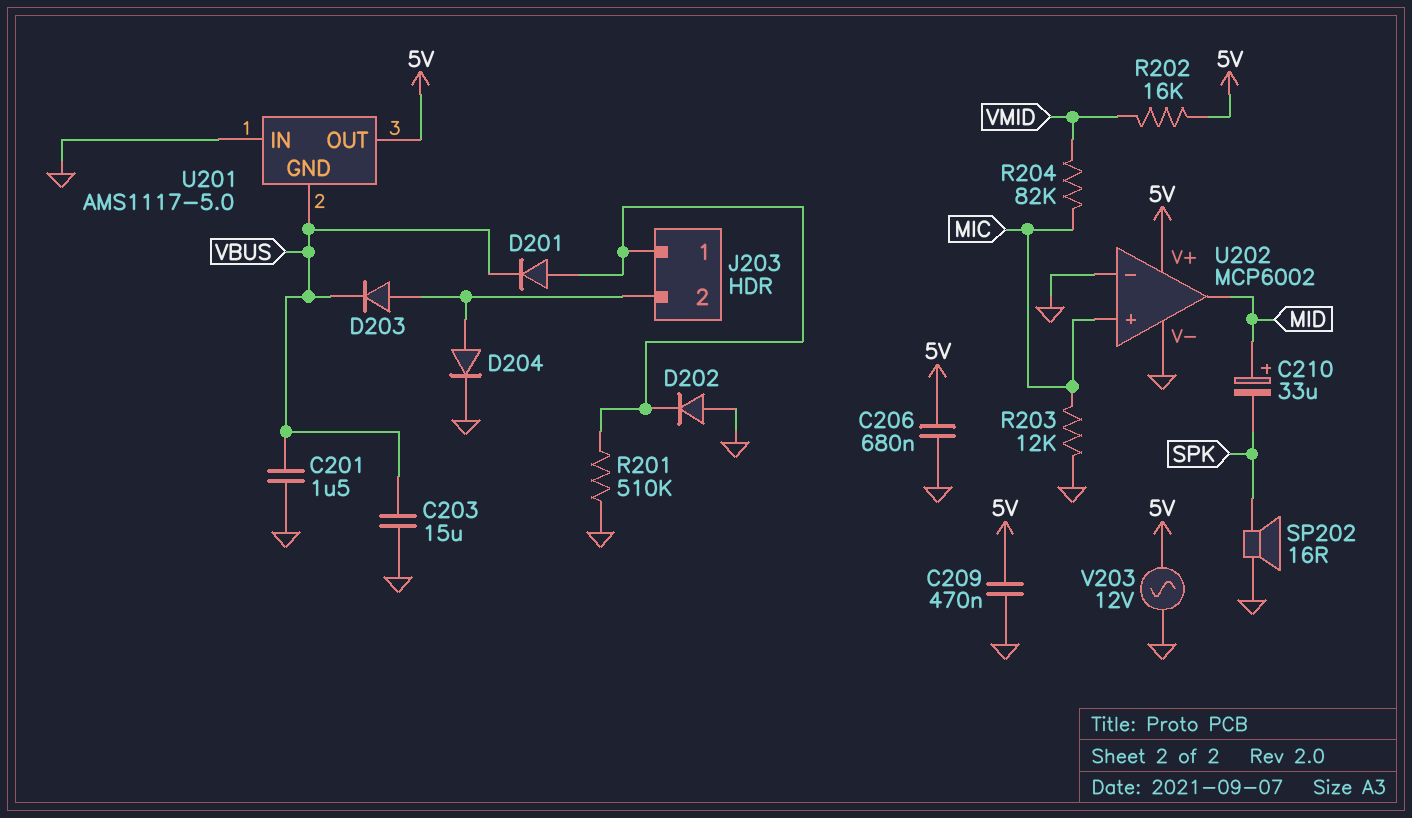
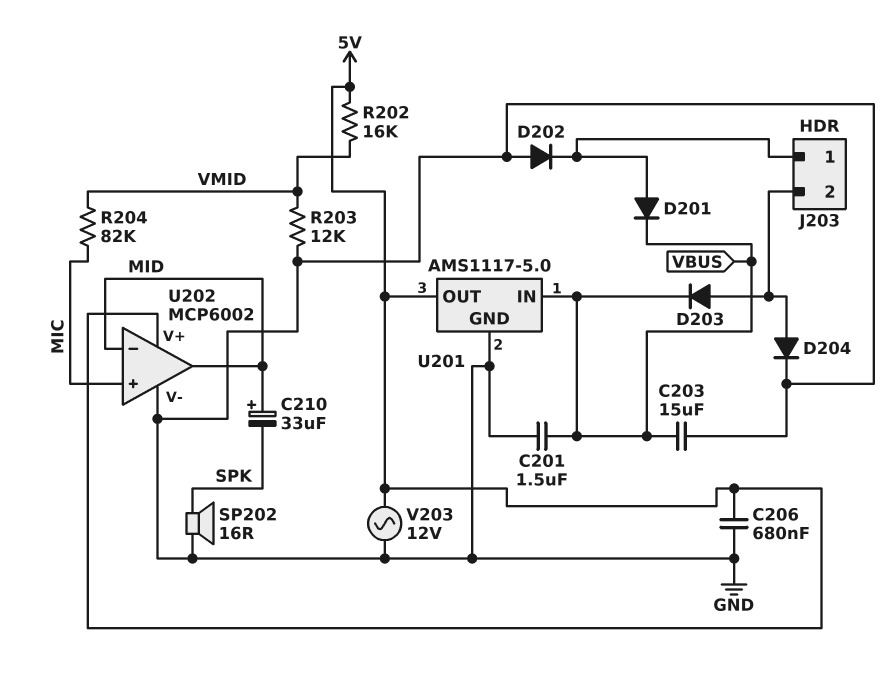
C209: 470nF (5V, GND) -> none
R201: 510k (GND, J203/1) -> none
R203: 12k (GND, MIC) -> 12k (GND, VMID)
U201 pin GND: VBUS -> GND
U201 pin IN: GND -> VBUS
U202 pin in-: GND -> MID

